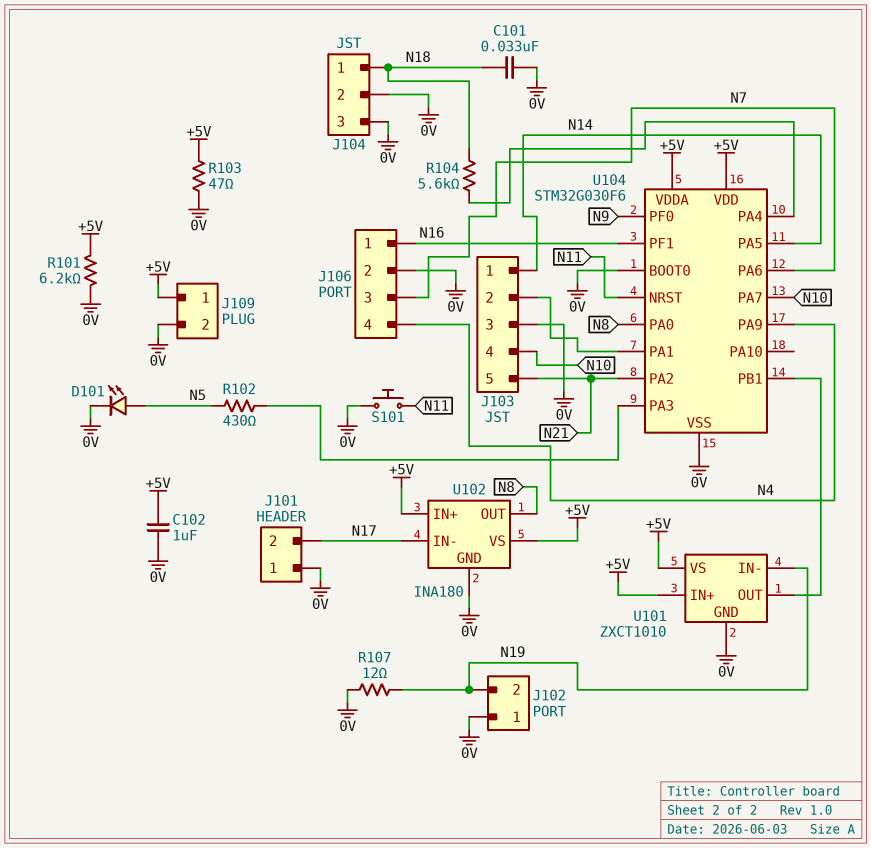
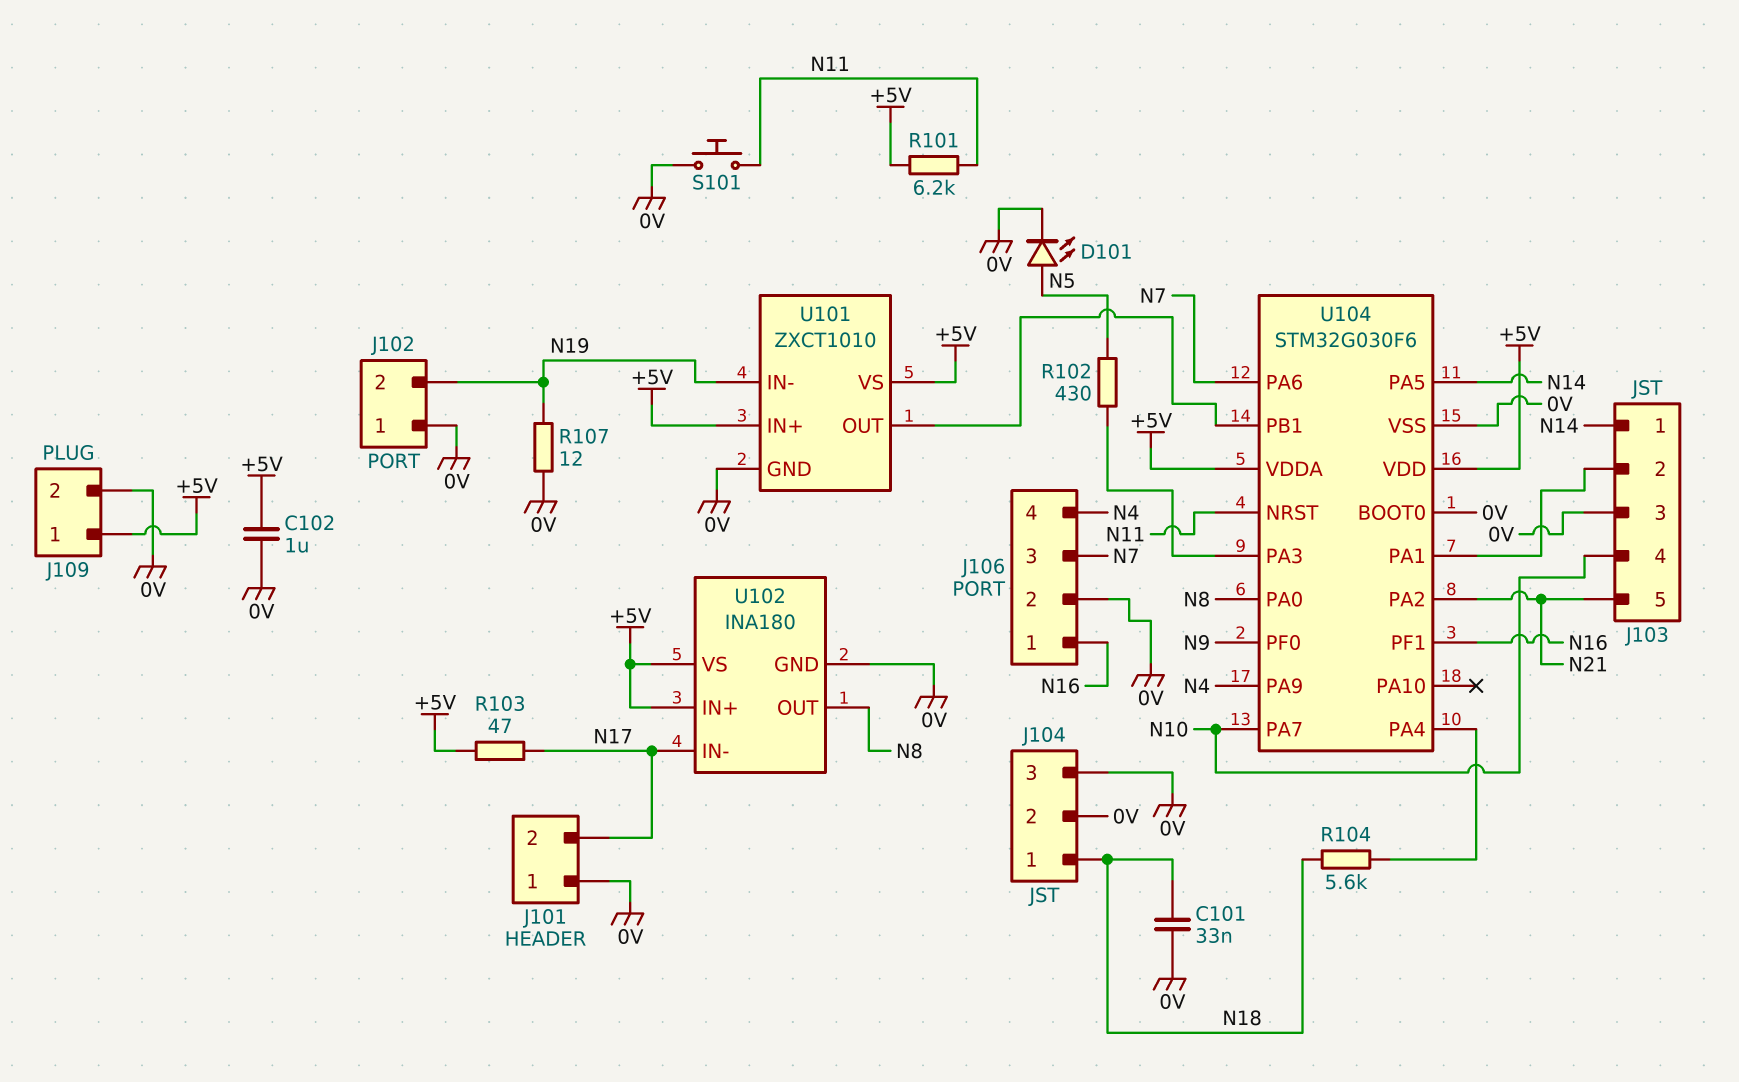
R101: 6.2k (+5V, 0V) -> 6.2k (+5V, N11)
R103: 47 (+5V, 0V) -> 47 (+5V, N17)

